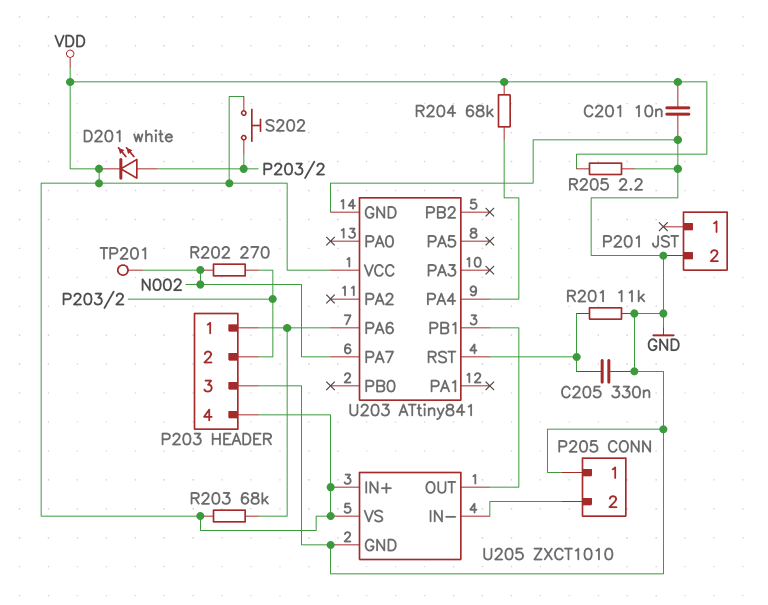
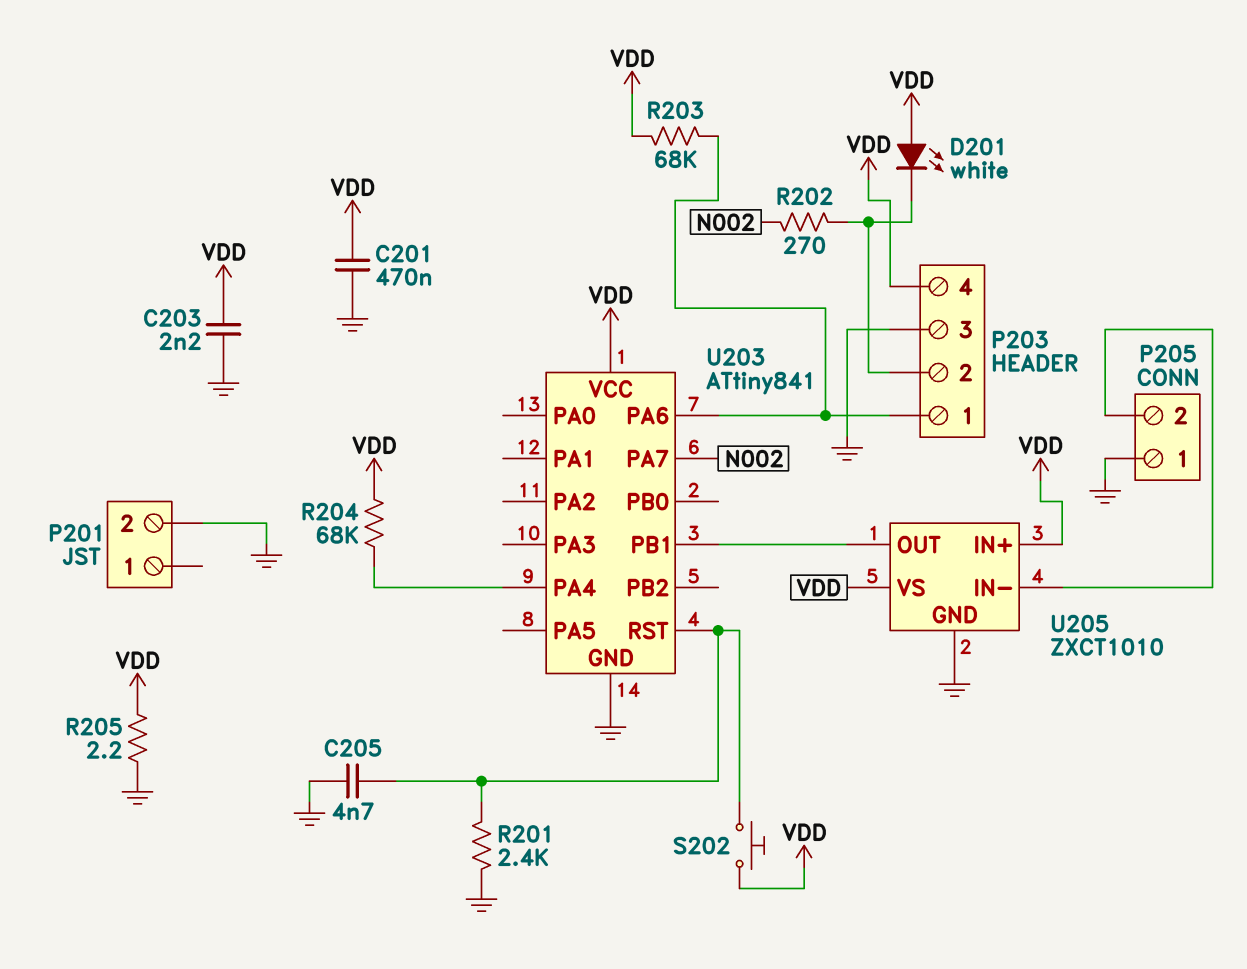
C201: 10nF (GND, VDD) -> 470nF (GND, VDD)
C203: none -> 2.2nF (GND, VDD)
C205: 330nF (GND, U203/RST) -> 4.7nF (GND, U203/RST)
D201: LED white (A P203/2, K VDD) -> LED white (A VDD, K P203/2)
R201: 11k (GND, U203/RST) -> 2.4k (GND, U203/RST)
S202: button (P203/2, VDD) -> button (U203/RST, VDD)
TP201: test point (N002) -> none

